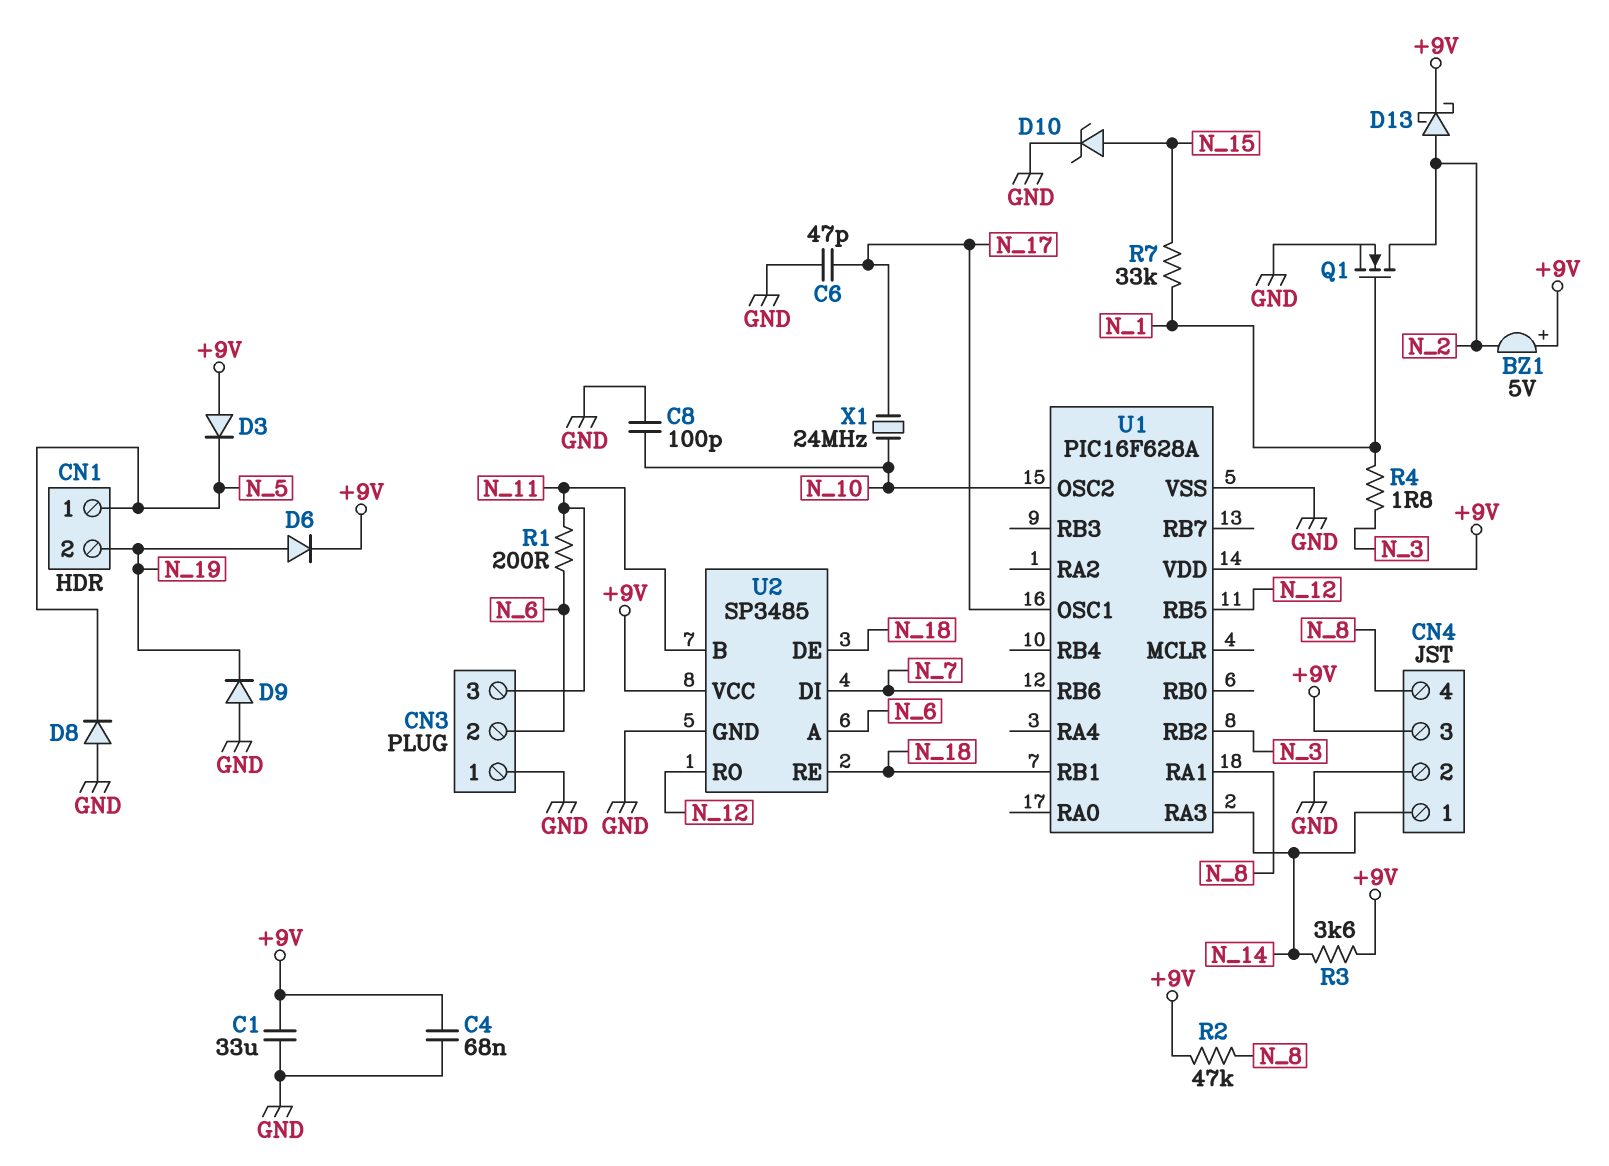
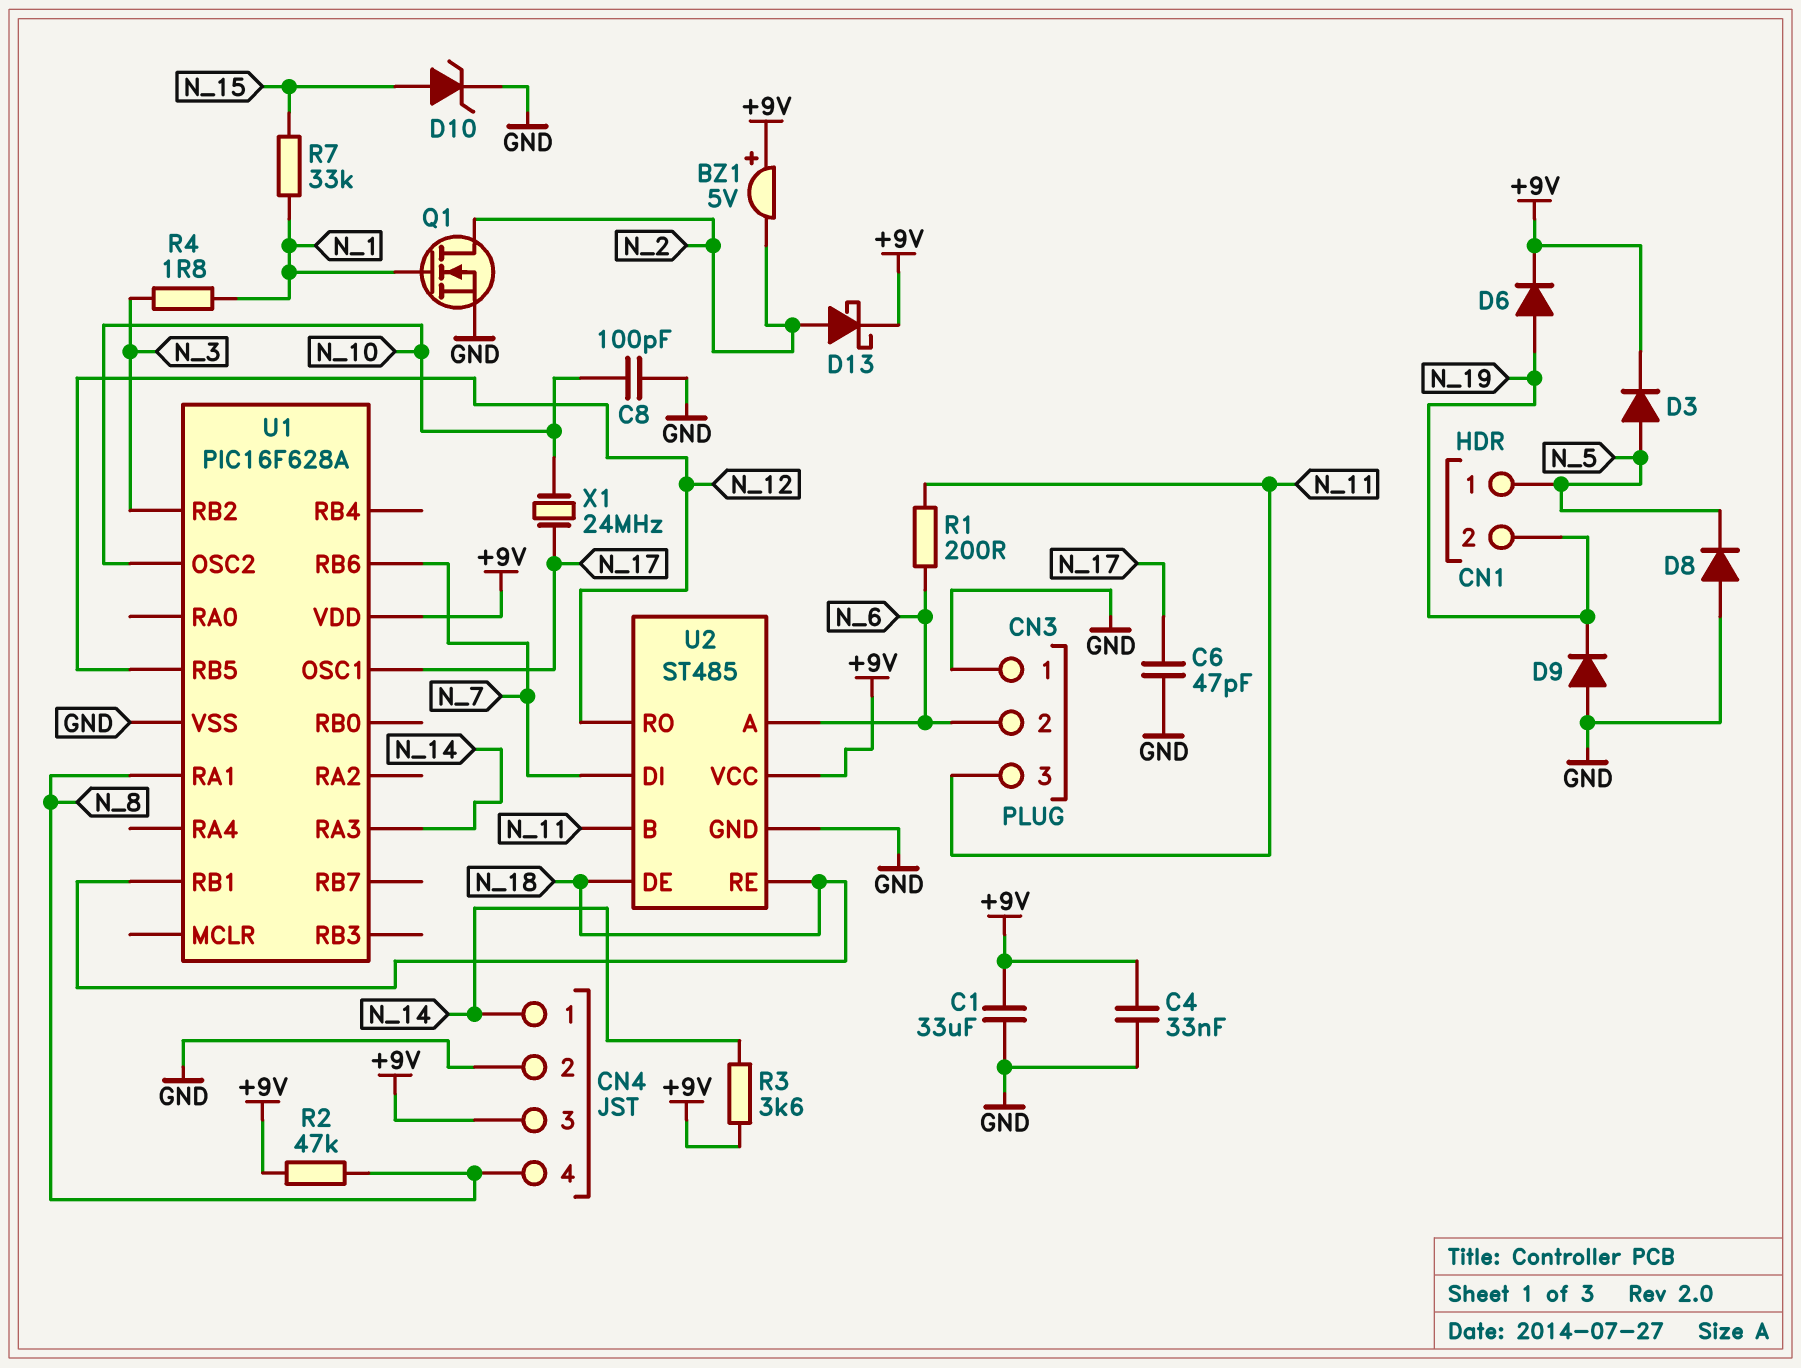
C4: 68nF (+9V, GND) -> 33nF (+9V, GND)
D3: diode (A +9V, K N_5) -> diode (A N_5, K +9V)
U2: SP3485 -> ST485

